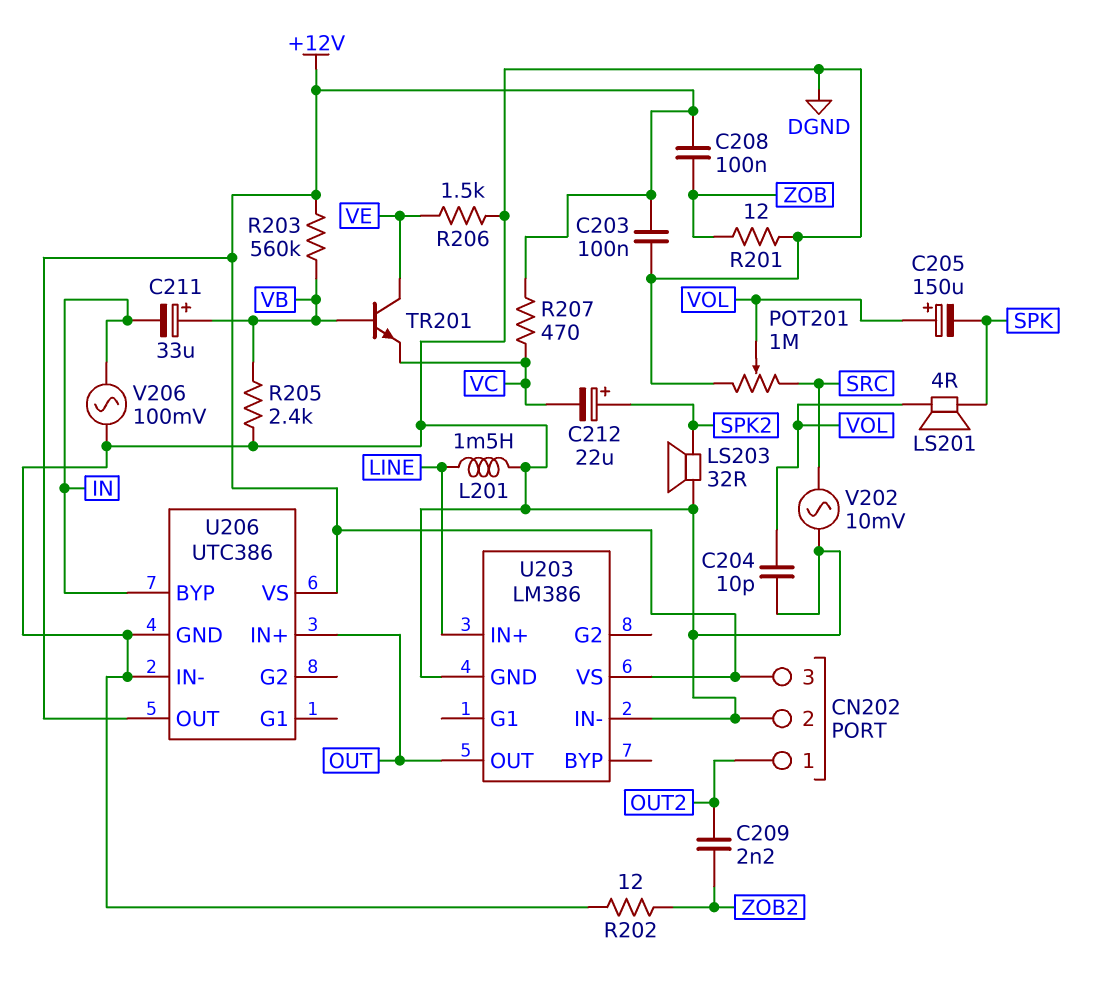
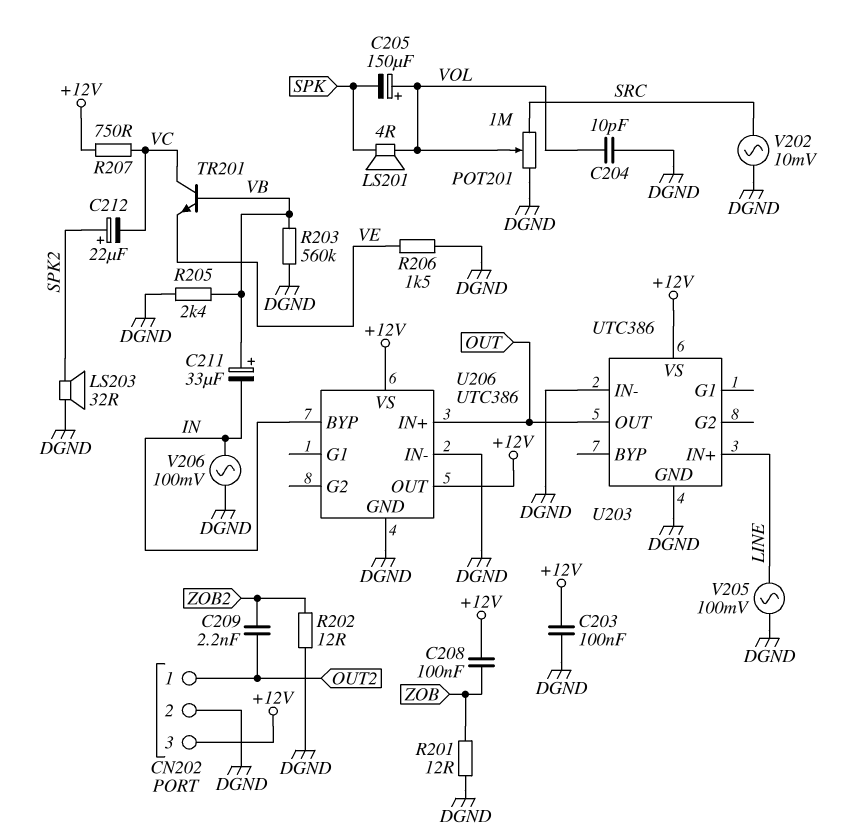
L201: 1.5mH (DGND, LINE) -> none
R203: 560k (+12V, VB) -> 560k (DGND, VB)
R207: 470 (+12V, VC) -> 750 (+12V, VC)
TR201: NPN (B VB, C VE, E VC) -> NPN (B VB, C VC, E VE)
U203: LM386 -> UTC386
V205: none -> AC 100mV (DGND, LINE)

